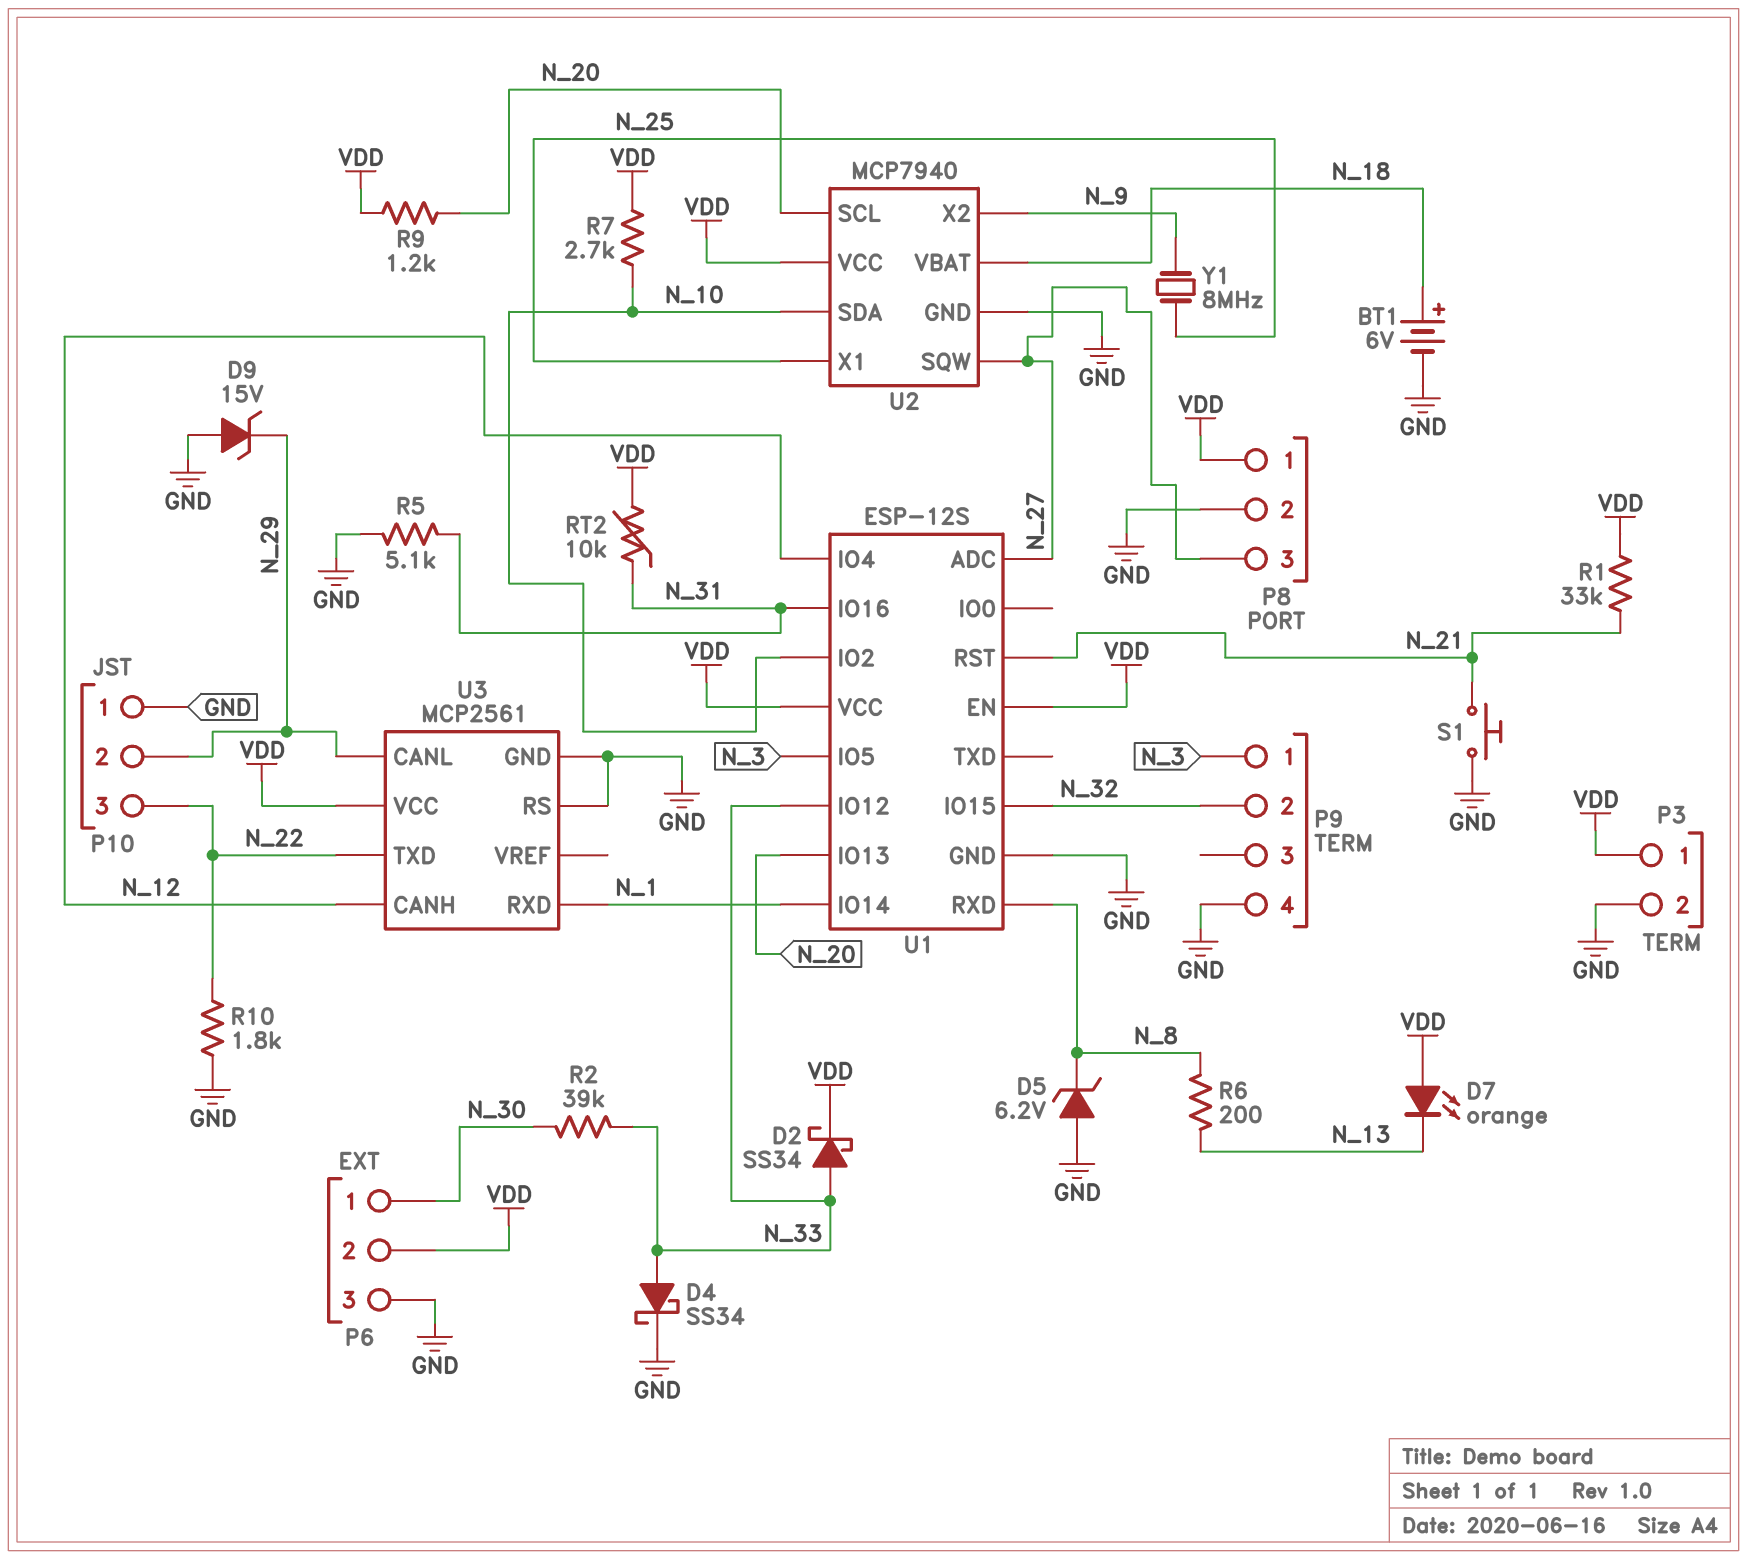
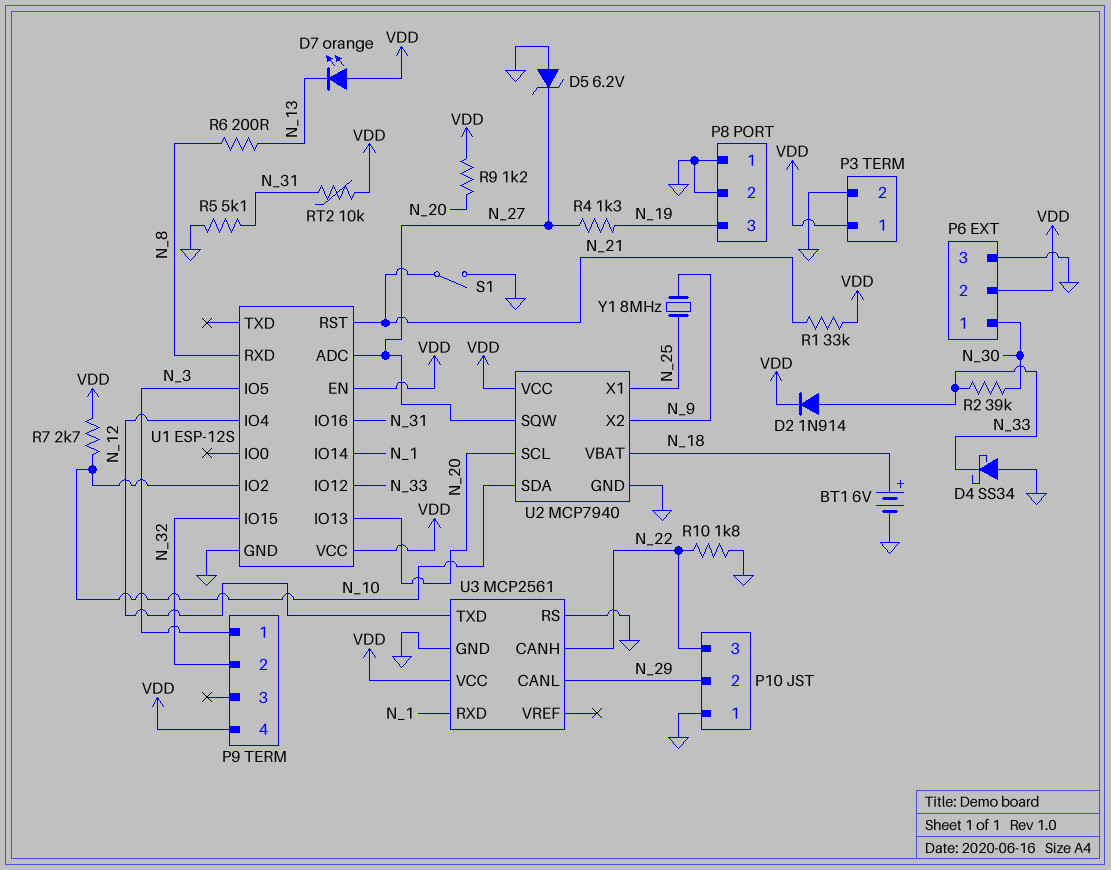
D2: schottky SS34 (A N_33, K VDD) -> diode 1N914 (A N_33, K VDD)
D4: schottky SS34 (A N_33, K GND) -> schottky SS34 (A GND, K N_33)
D5: zener 6.2V (A GND, K N_8) -> zener 6.2V (A GND, K N_27)
D9: zener 15V (A GND, K N_29) -> none
P8 pin 1: VDD -> GND
P8 pin 3: N_27 -> N_19
P9 pin 4: GND -> VDD
R4: none -> 1.3k (N_19, N_27)
S1: button (GND, N_21) -> switch (GND, N_21)
U3 pin CANH: N_12 -> N_22
U3 pin TXD: N_22 -> N_12

